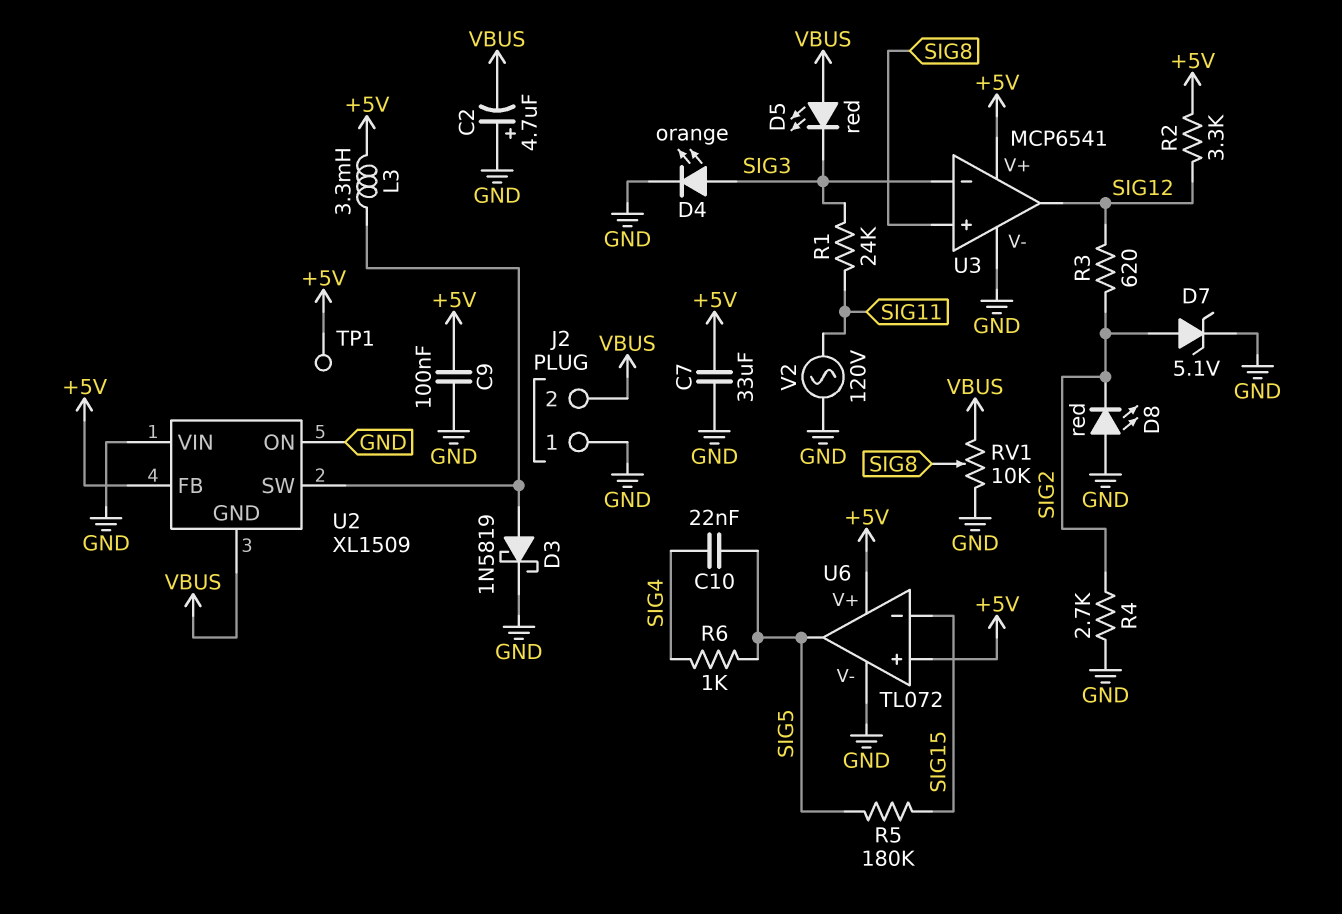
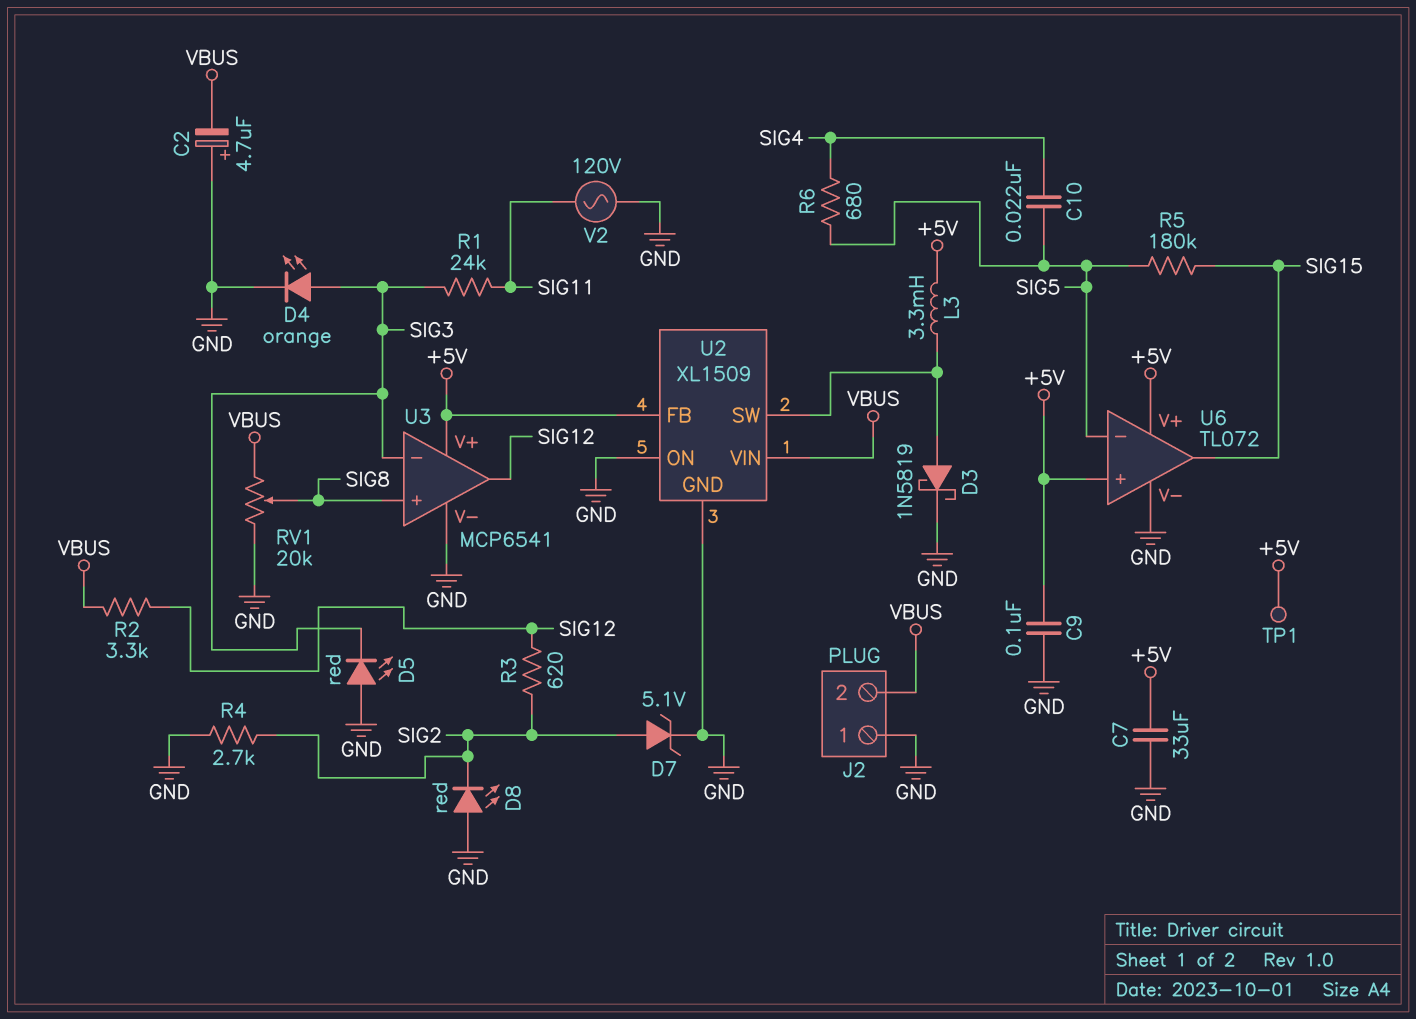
D5: LED red (A VBUS, K SIG3) -> LED red (A GND, K SIG3)
R2: 3.3k (+5V, SIG12) -> 3.3k (SIG12, VBUS)
R6: 1k (SIG4, SIG5) -> 680 (SIG4, SIG5)
RV1: 10k (GND, VBUS, wiper SIG8) -> 20k (GND, VBUS, wiper SIG8)
U2 pin GND: VBUS -> GND
U2 pin VIN: GND -> VBUS
U6 pin in-: SIG15 -> SIG5
U6 pin out: SIG5 -> SIG15

